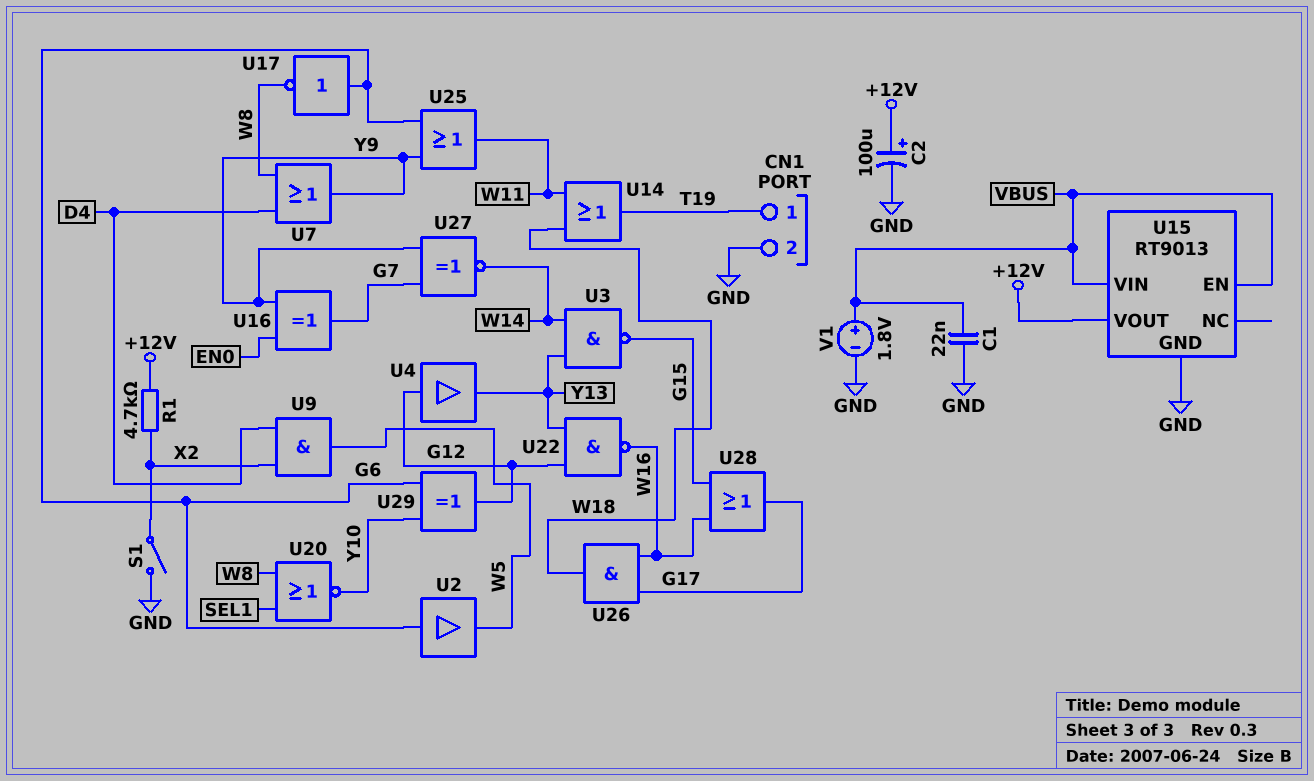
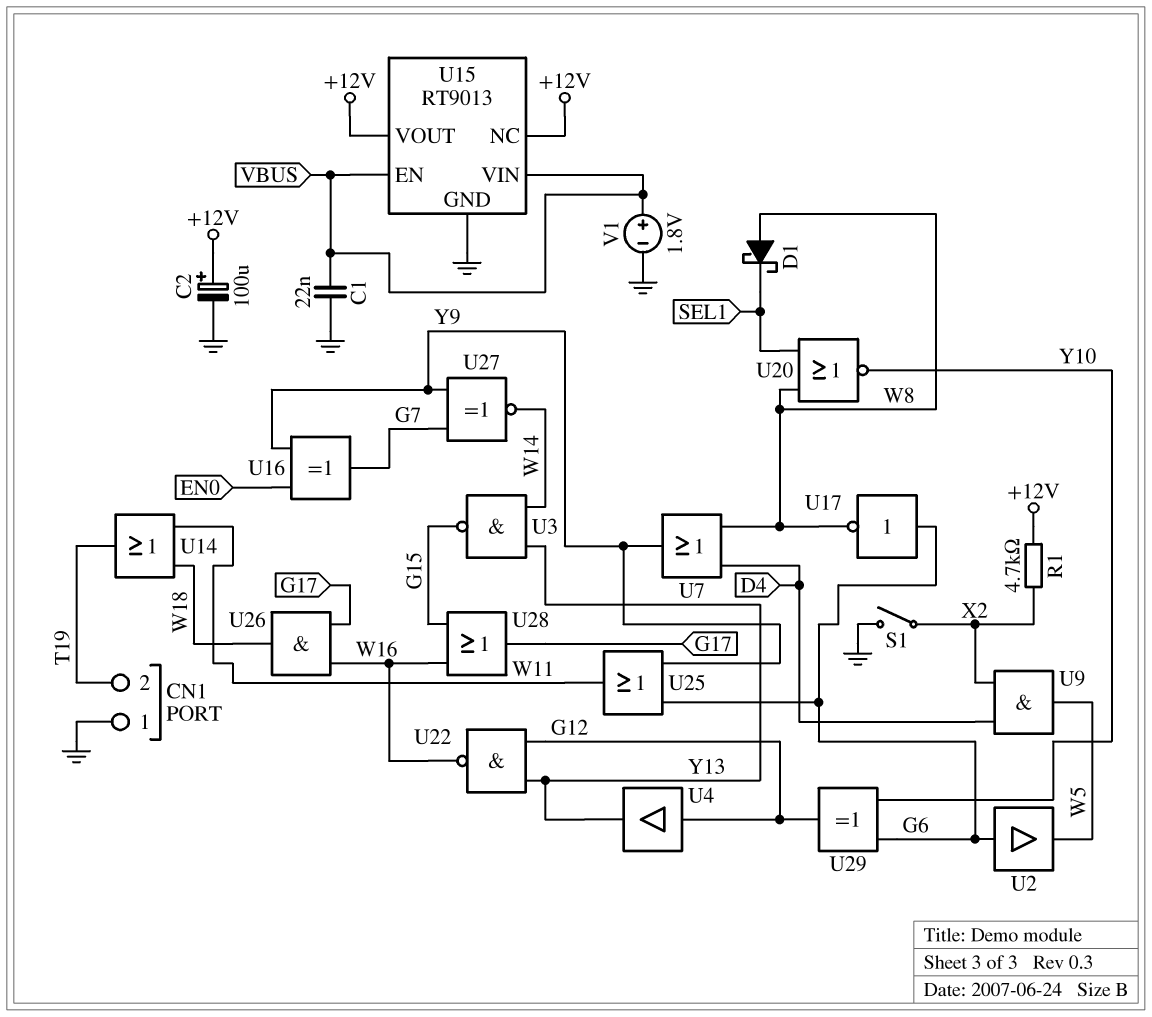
CN1 pin 1: T19 -> GND
CN1 pin 2: GND -> T19
D1: none -> schottky (A W8, K SEL1)
U15 pin NC: none -> +12V

